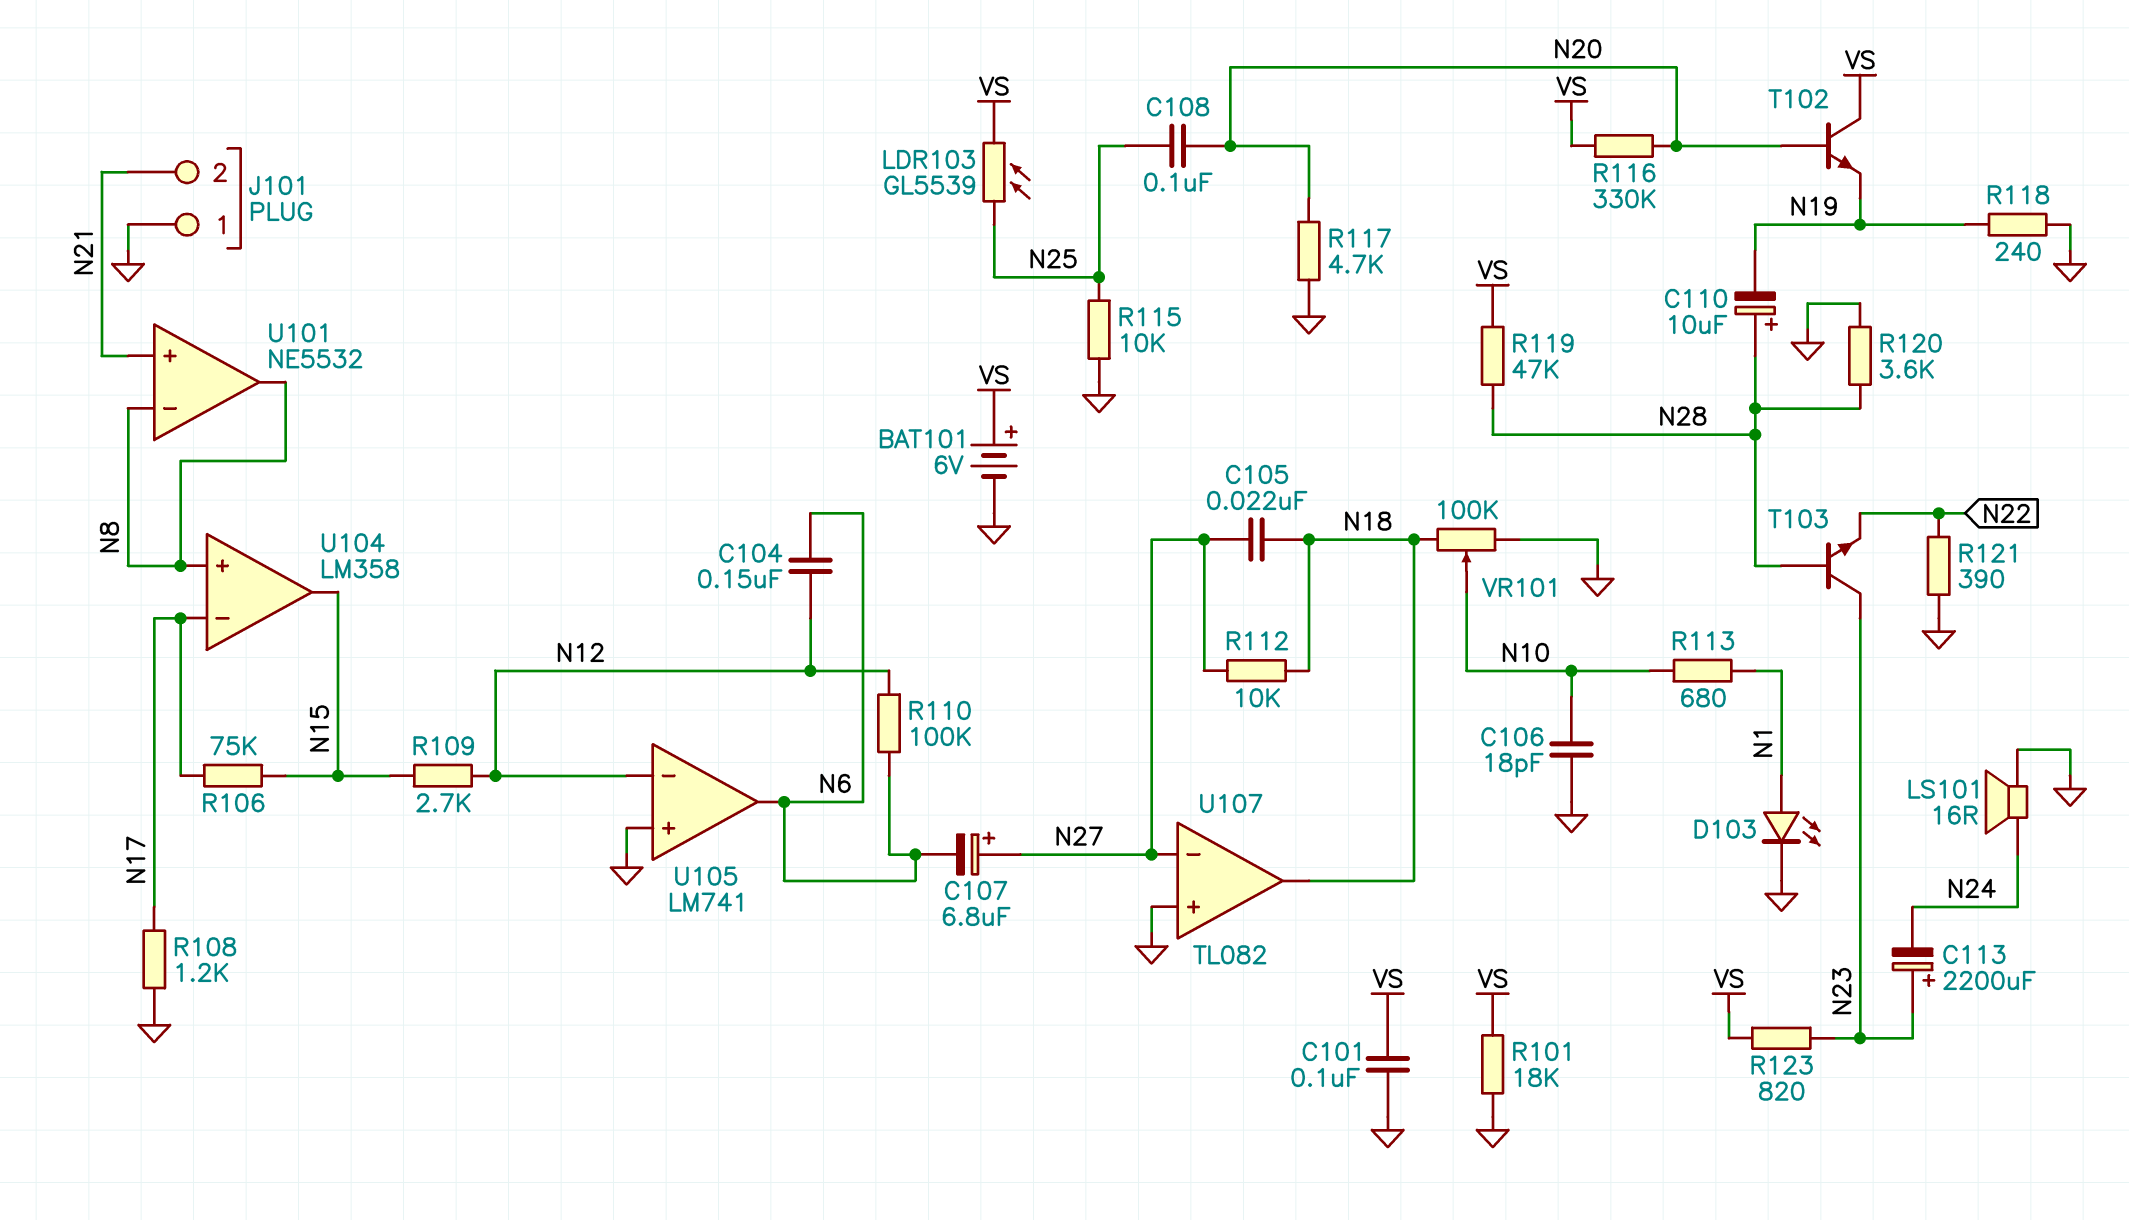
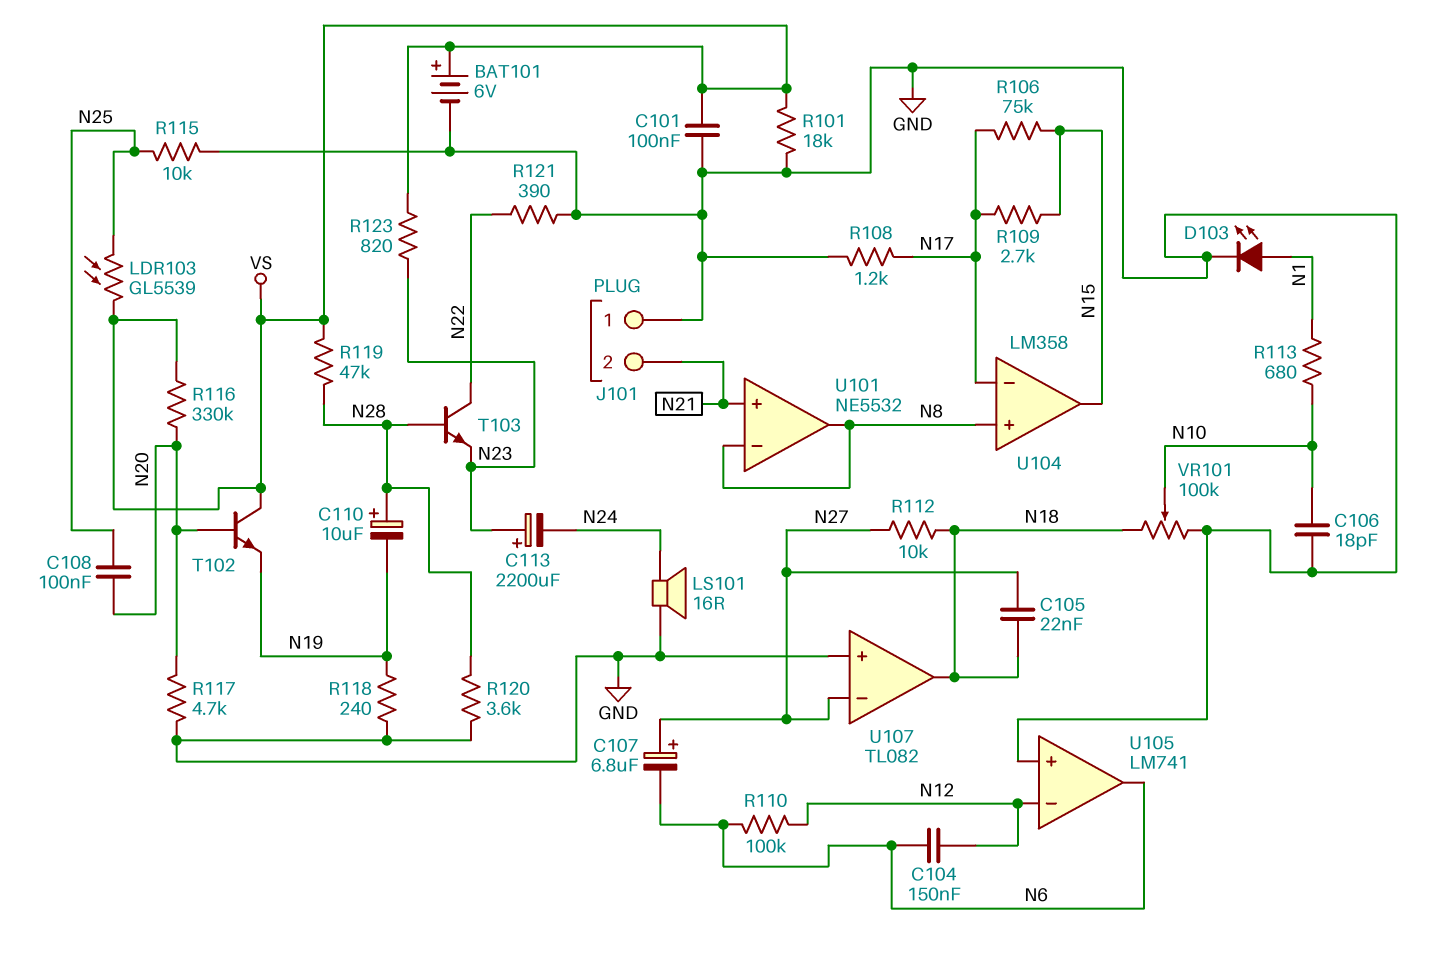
R109: 2.7k (N12, N15) -> 2.7k (N15, N17)
T103: NPN (B N28, C N23, E N22) -> NPN (B N28, C N22, E N23)

